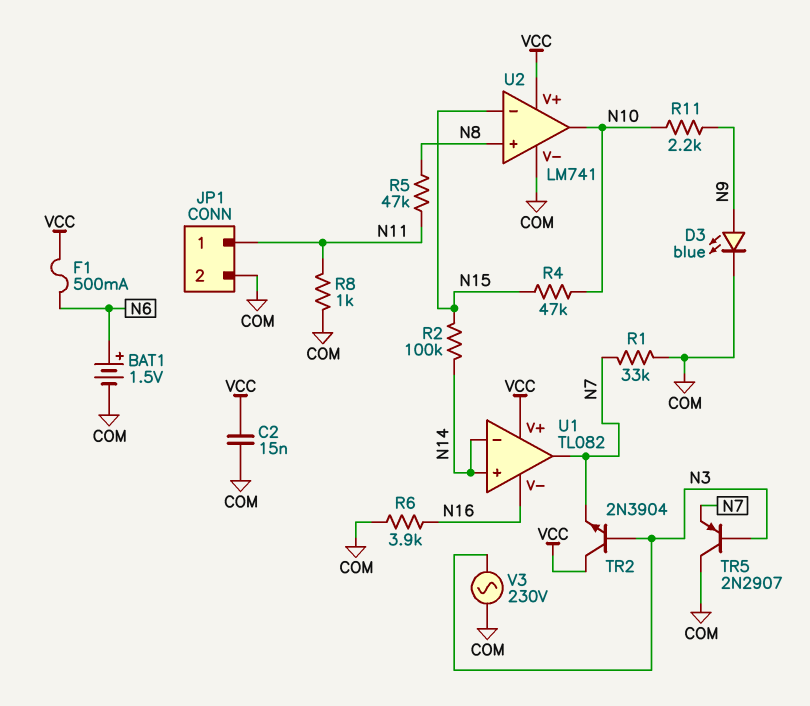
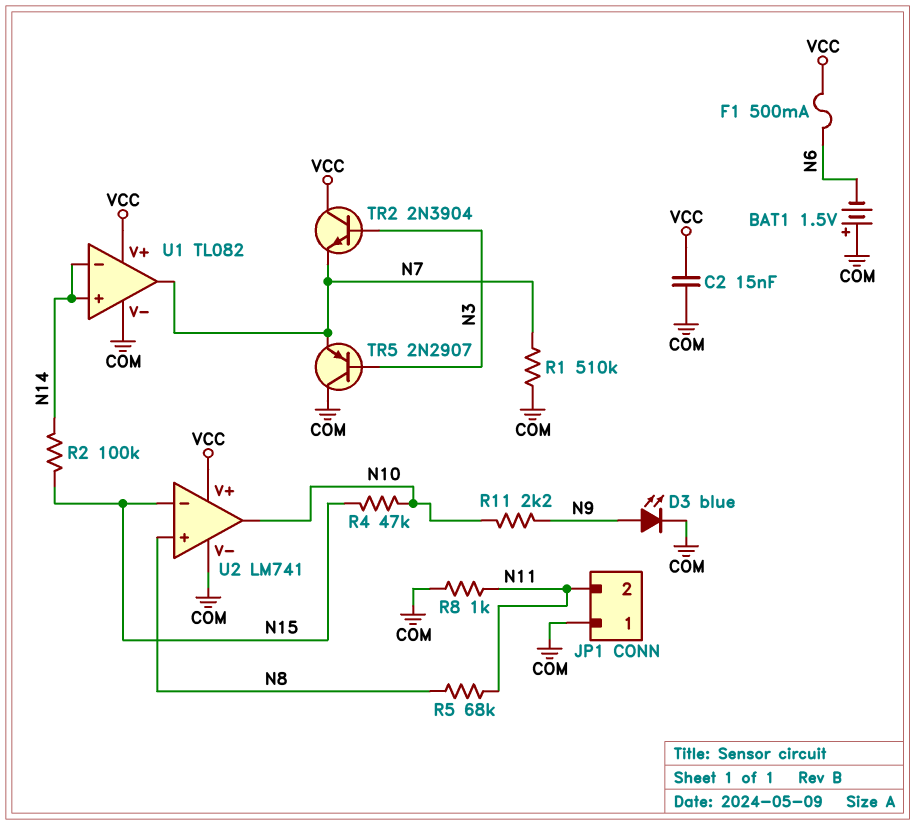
BAT1: 1.5V (plus N6, minus COM) -> 1.5V (plus COM, minus N6)
JP1 pin 1: N11 -> COM
JP1 pin 2: COM -> N11
R1: 33k (COM, N7) -> 510k (COM, N7)
R5: 47k (N8, N11) -> 68k (N8, N11)
R6: 3.9k (COM, N16) -> none
U1 pin V-: N16 -> COM
V3: AC 230V (COM, N3) -> none

